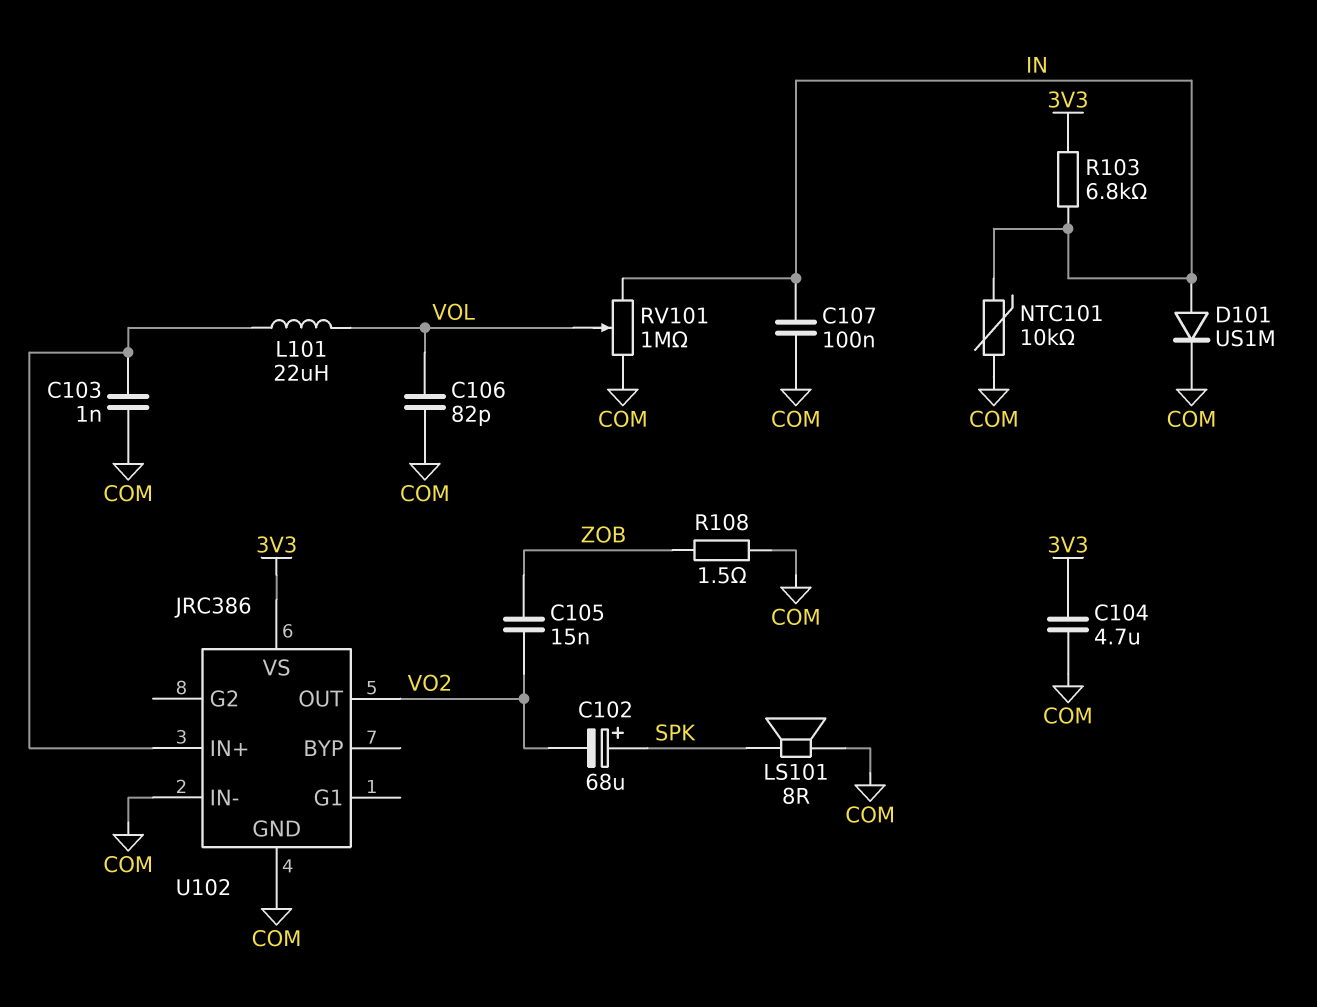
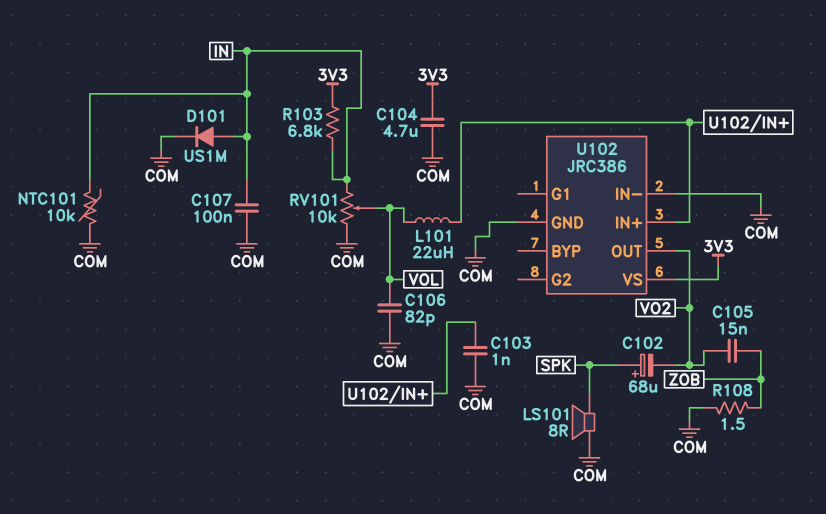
RV101: 1M (COM, IN, wiper VOL) -> 10k (COM, IN, wiper VOL)

